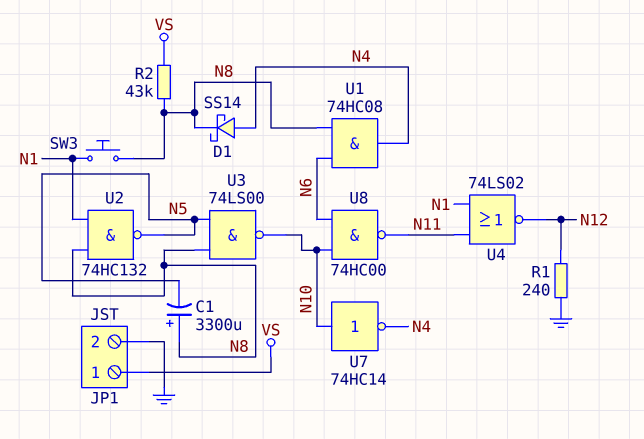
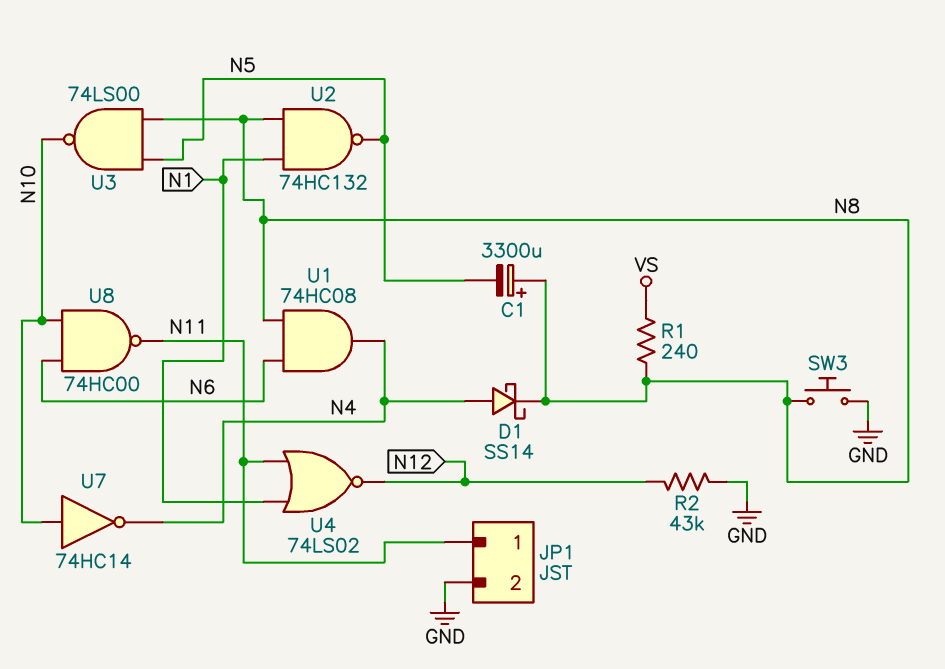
JP1 pin 1: VS -> N11
R1: 240 (GND, N12) -> 240 (N8, VS)
R2: 43k (N8, VS) -> 43k (GND, N12)
SW3: button (N1, N8) -> button (GND, N8)

